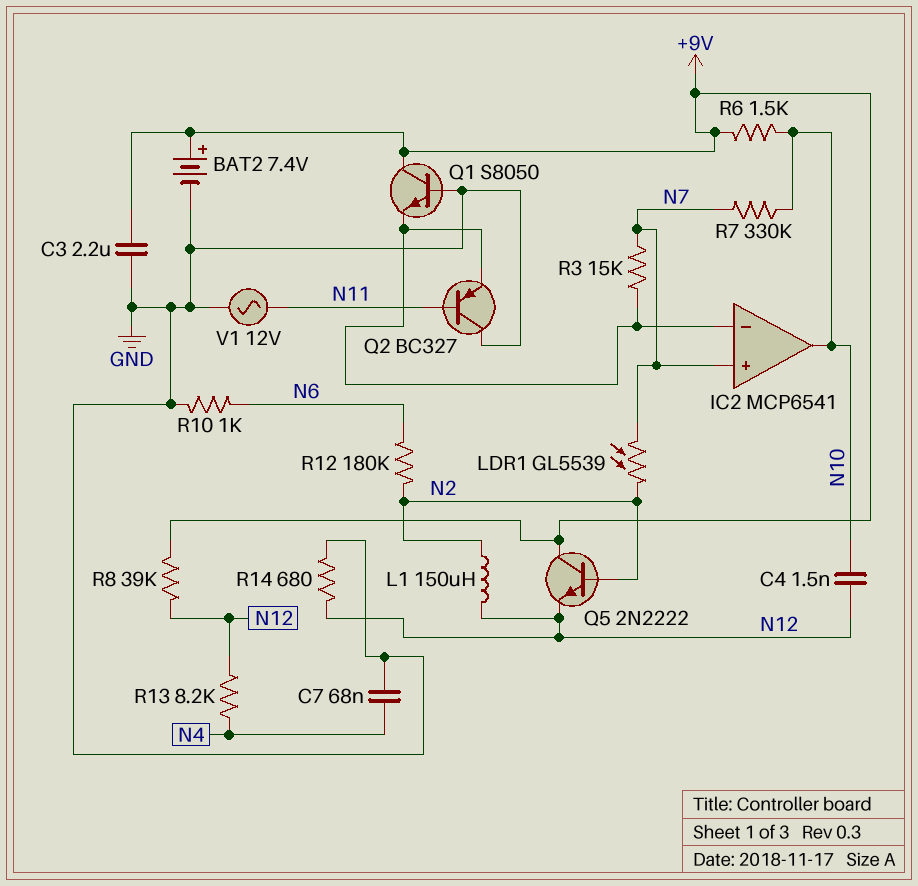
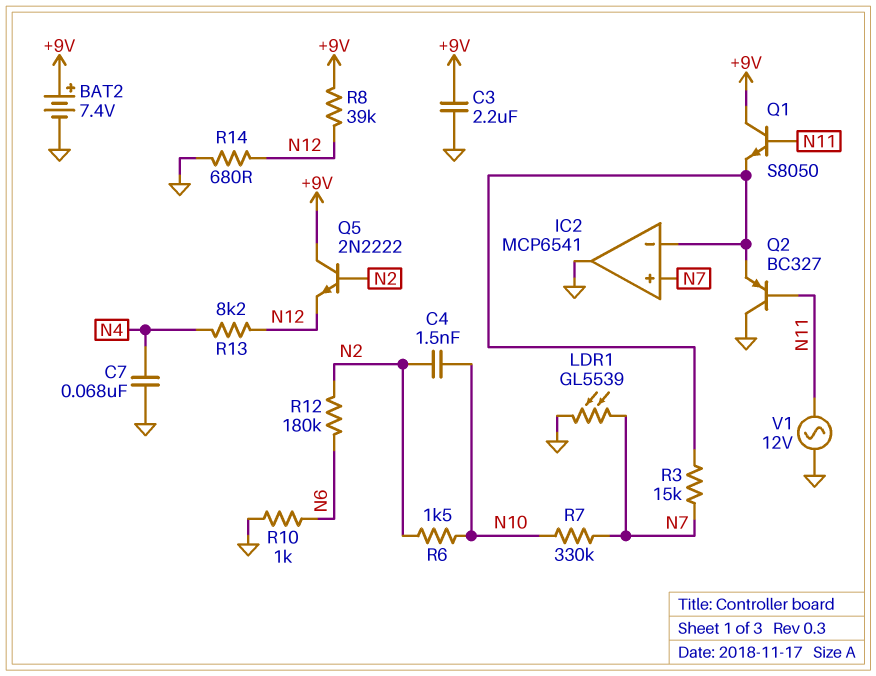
C4: 1.5nF (N10, N12) -> 1.5nF (N2, N10)
IC2 pin out: N10 -> GND
L1: 150uH (N2, N12) -> none
LDR1: GL5539 (N2, N7) -> GL5539 (GND, N7)
Q1: NPN S8050 (B GND, C +9V, E IC2/in-) -> NPN S8050 (B N11, C +9V, E IC2/in-)
R6: 1.5k (+9V, N10) -> 1.5k (N2, N10)

